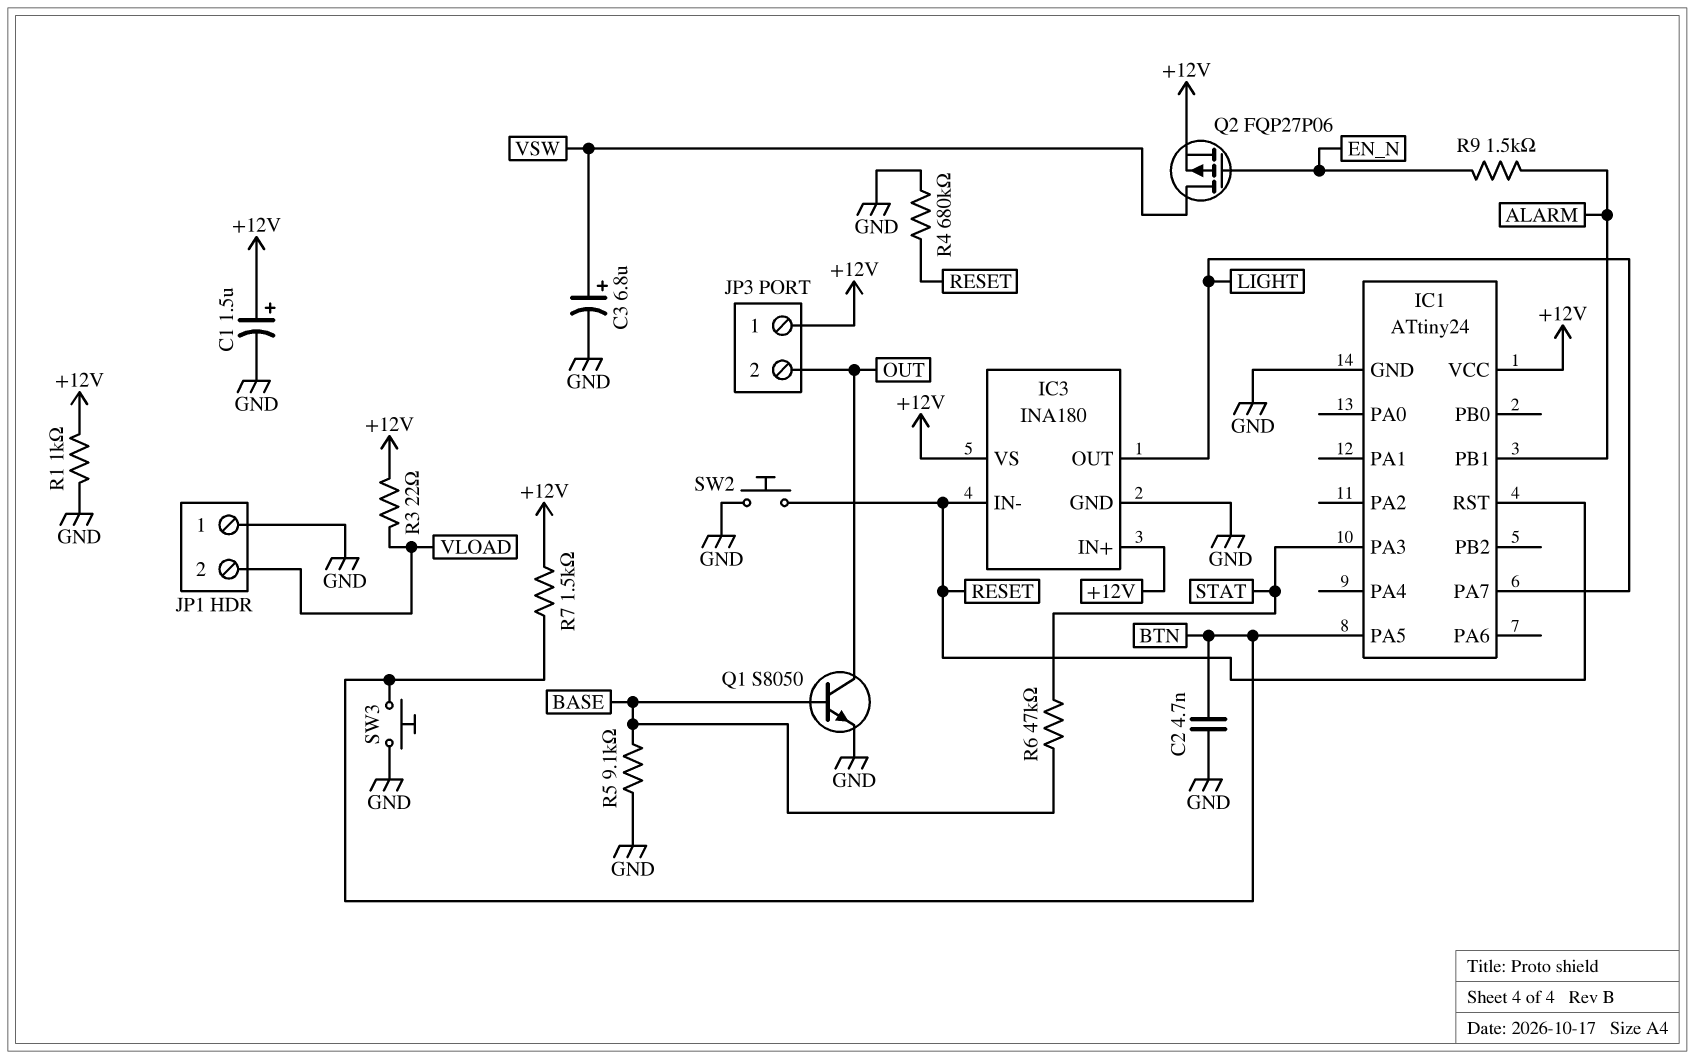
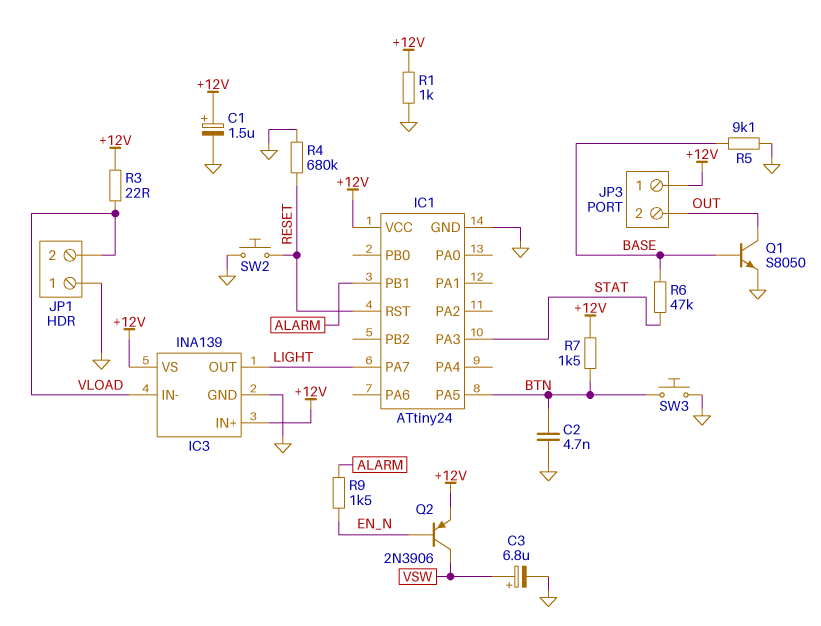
IC3: INA180 -> INA139
IC3 pin IN-: RESET -> VLOAD
Q2: PMOS FQP27P06 (G EN_N, D VSW, S +12V) -> PNP 2N3906 (B EN_N, C VSW, E +12V)

